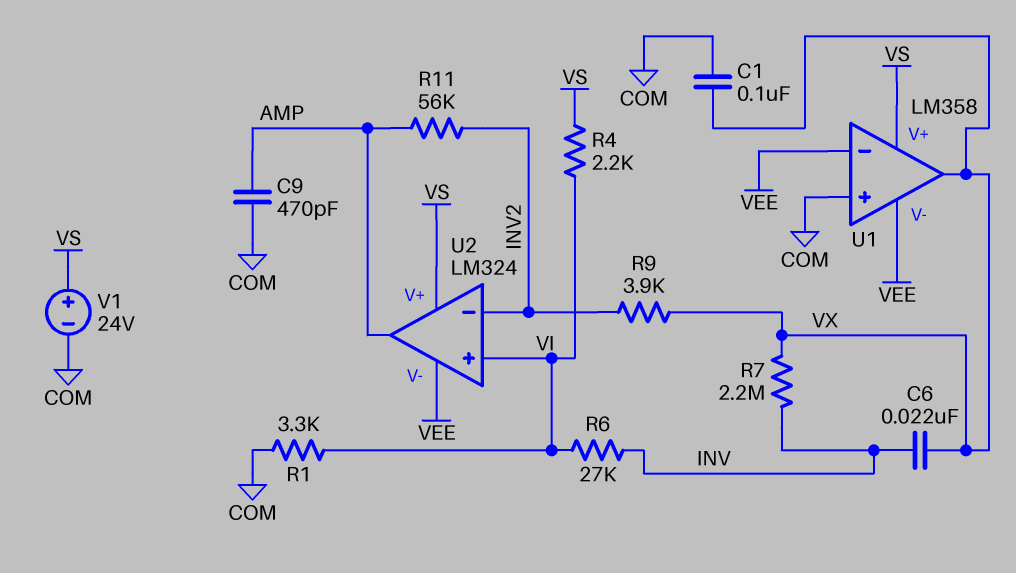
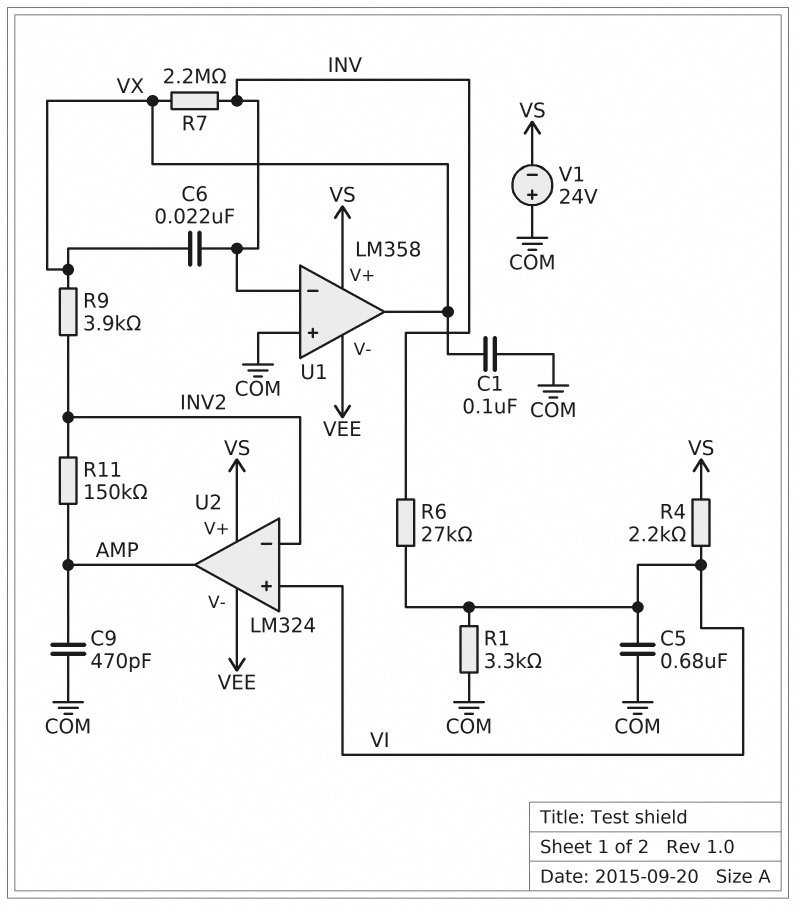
C5: none -> 680nF (COM, VI)
R11: 56k (AMP, INV2) -> 150k (AMP, INV2)
U1 pin in-: VEE -> INV
V1: 24V (plus VS, minus COM) -> 24V (plus COM, minus VS)

